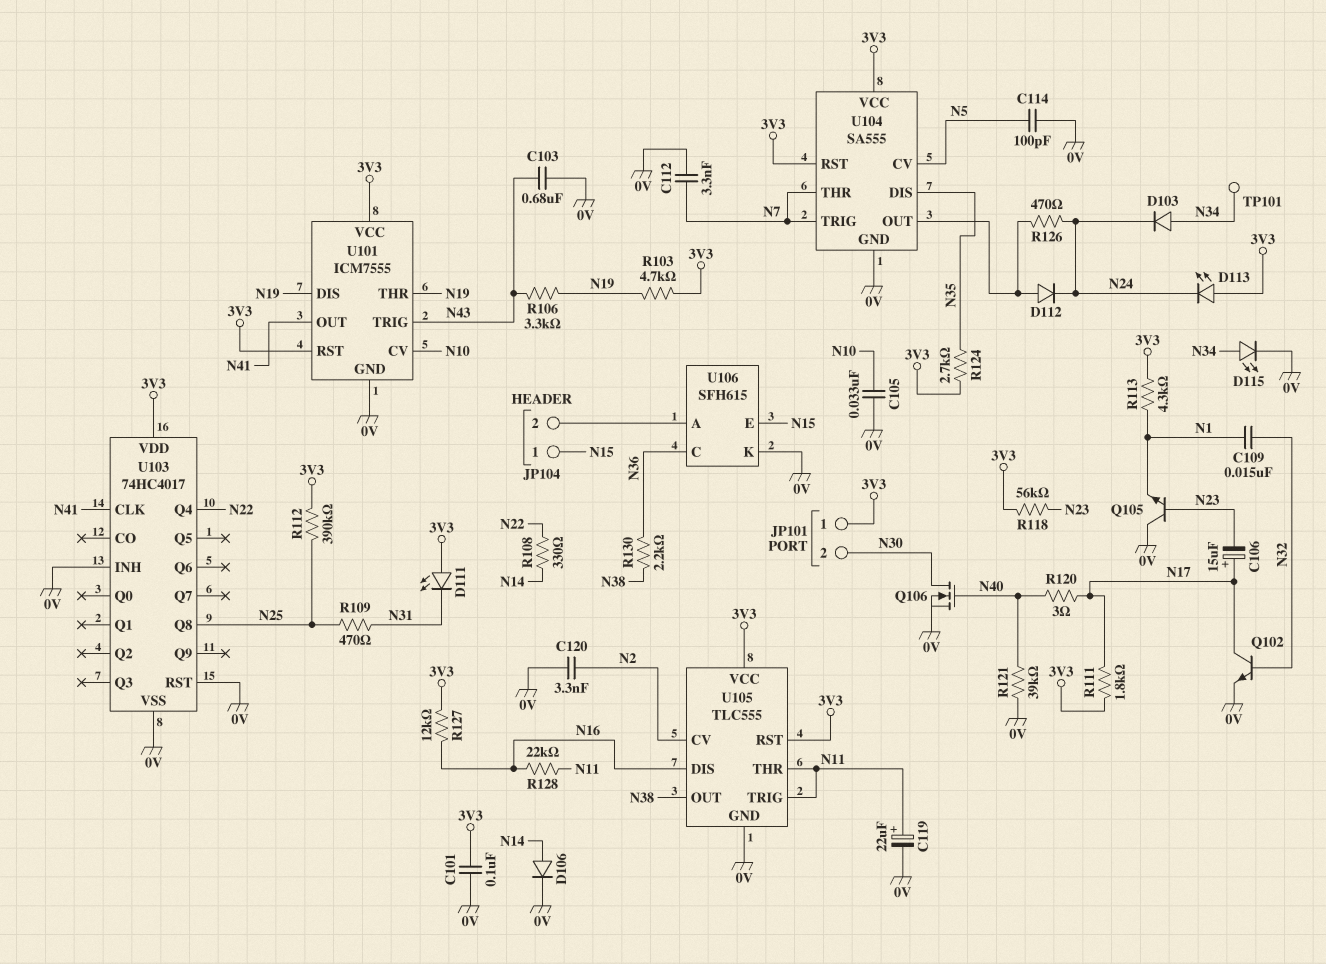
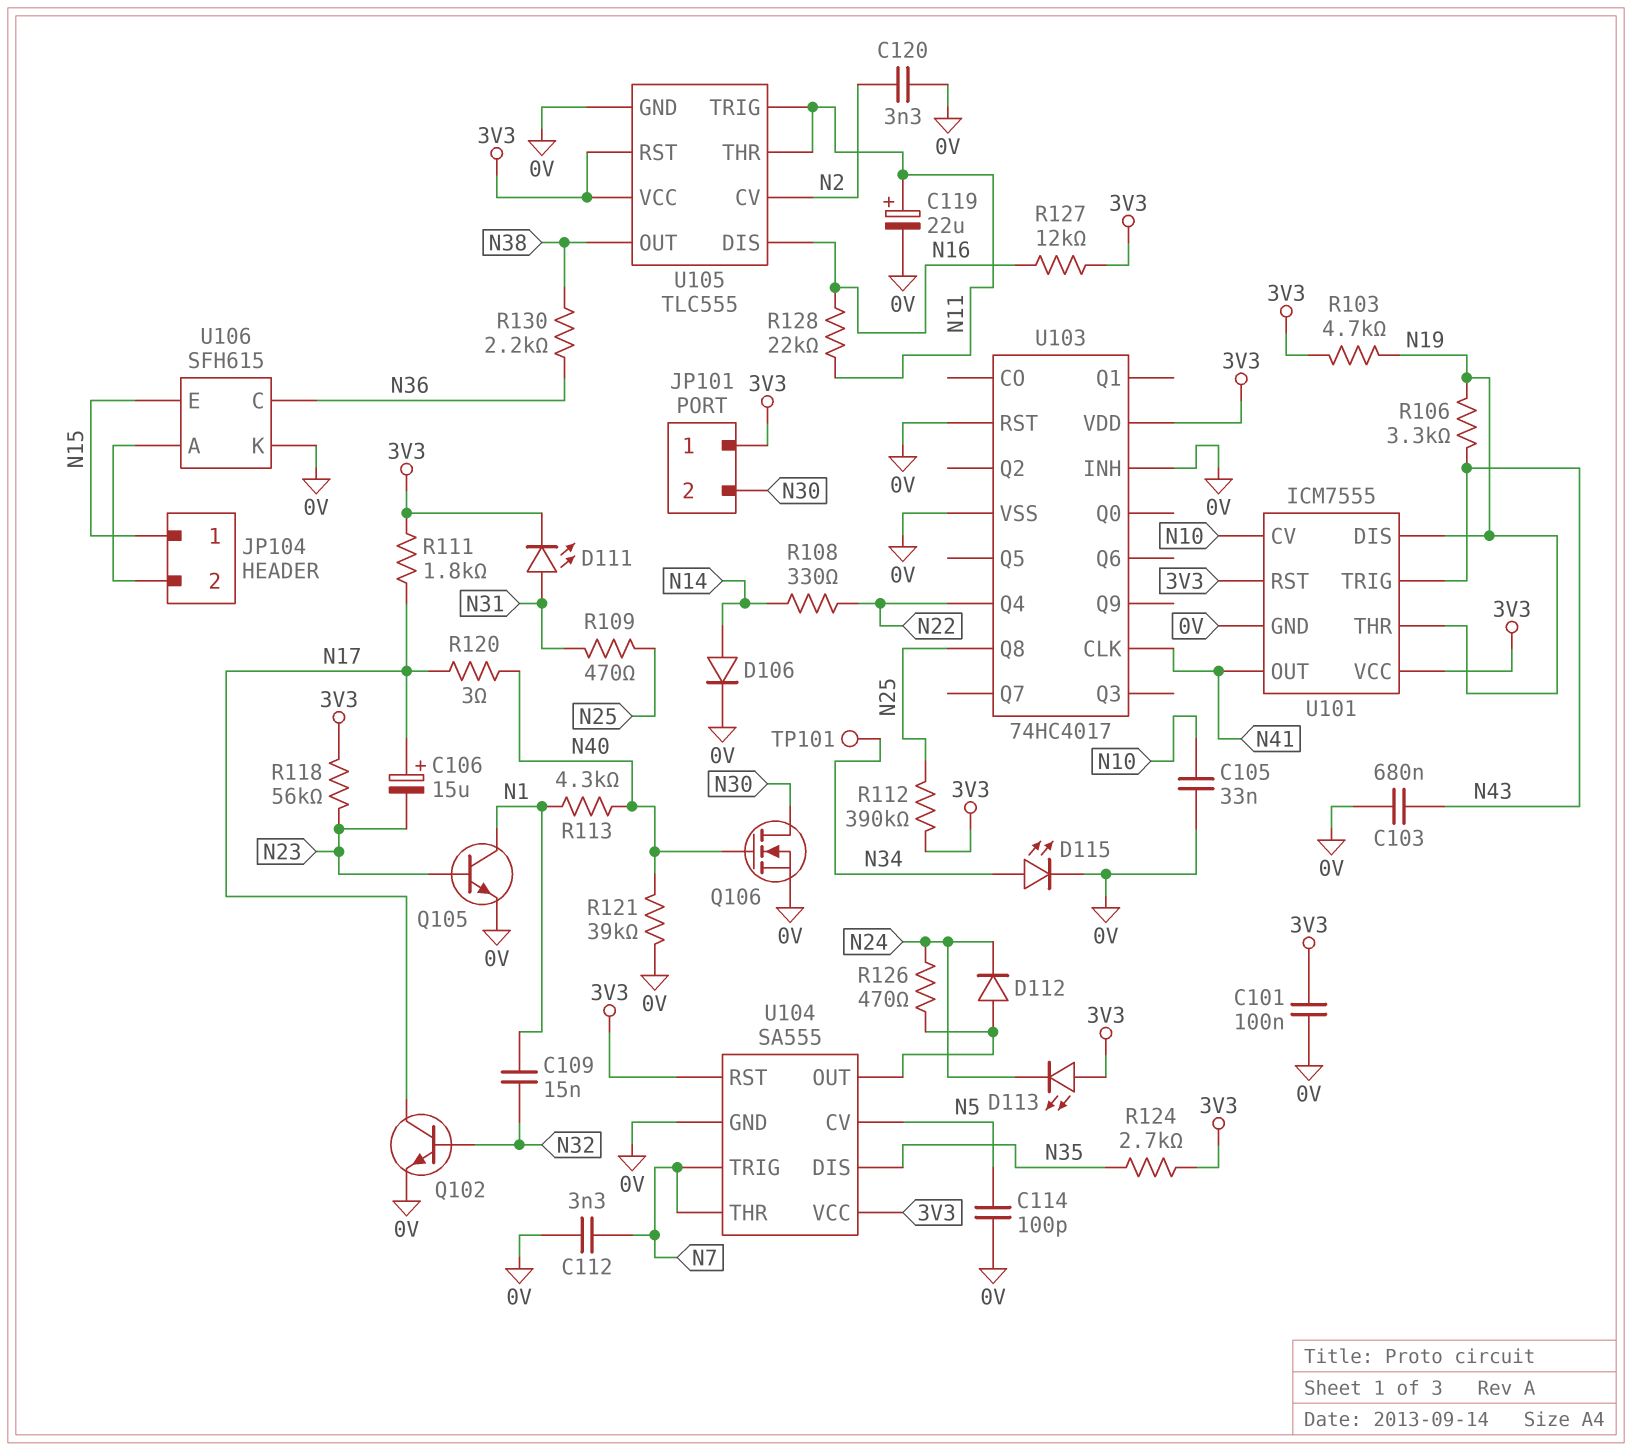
D103: diode (A N34, K N24) -> none
D111: LED (A 3V3, K N31) -> LED (A N31, K 3V3)
Q105: NPN (B N23, C 0V, E N1) -> NPN (B N23, C N1, E 0V)
R113: 4.3k (3V3, N1) -> 4.3k (N1, N40)

